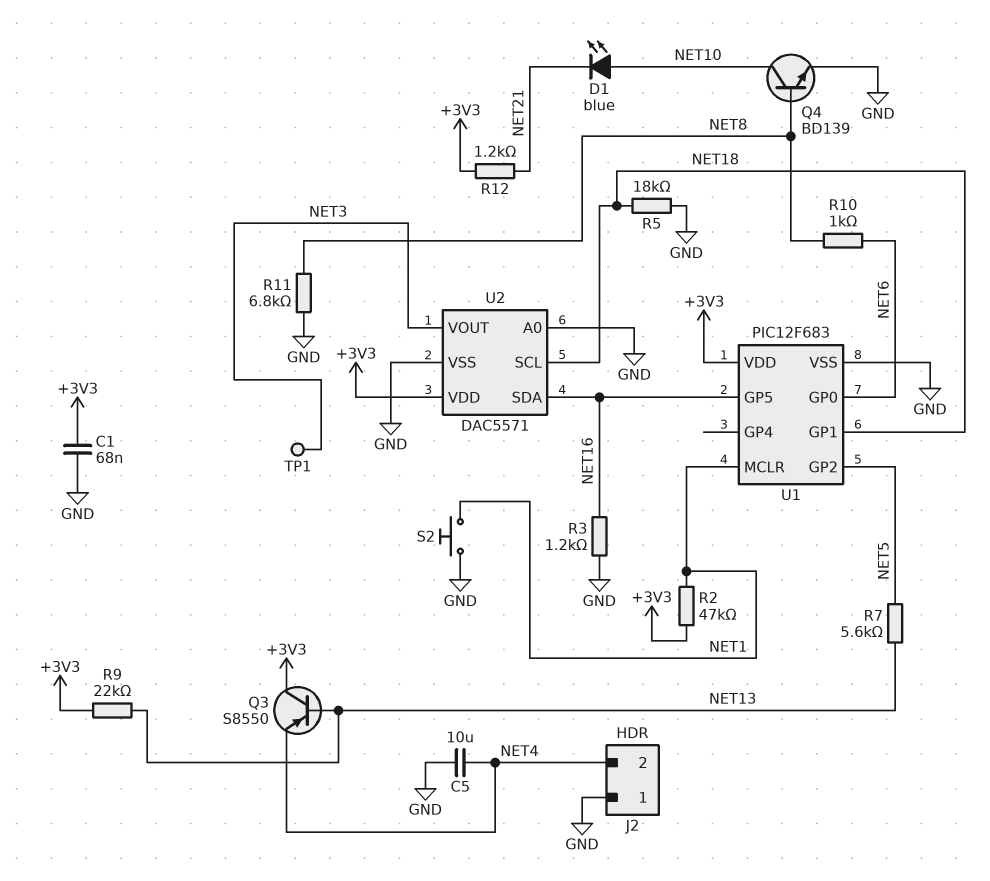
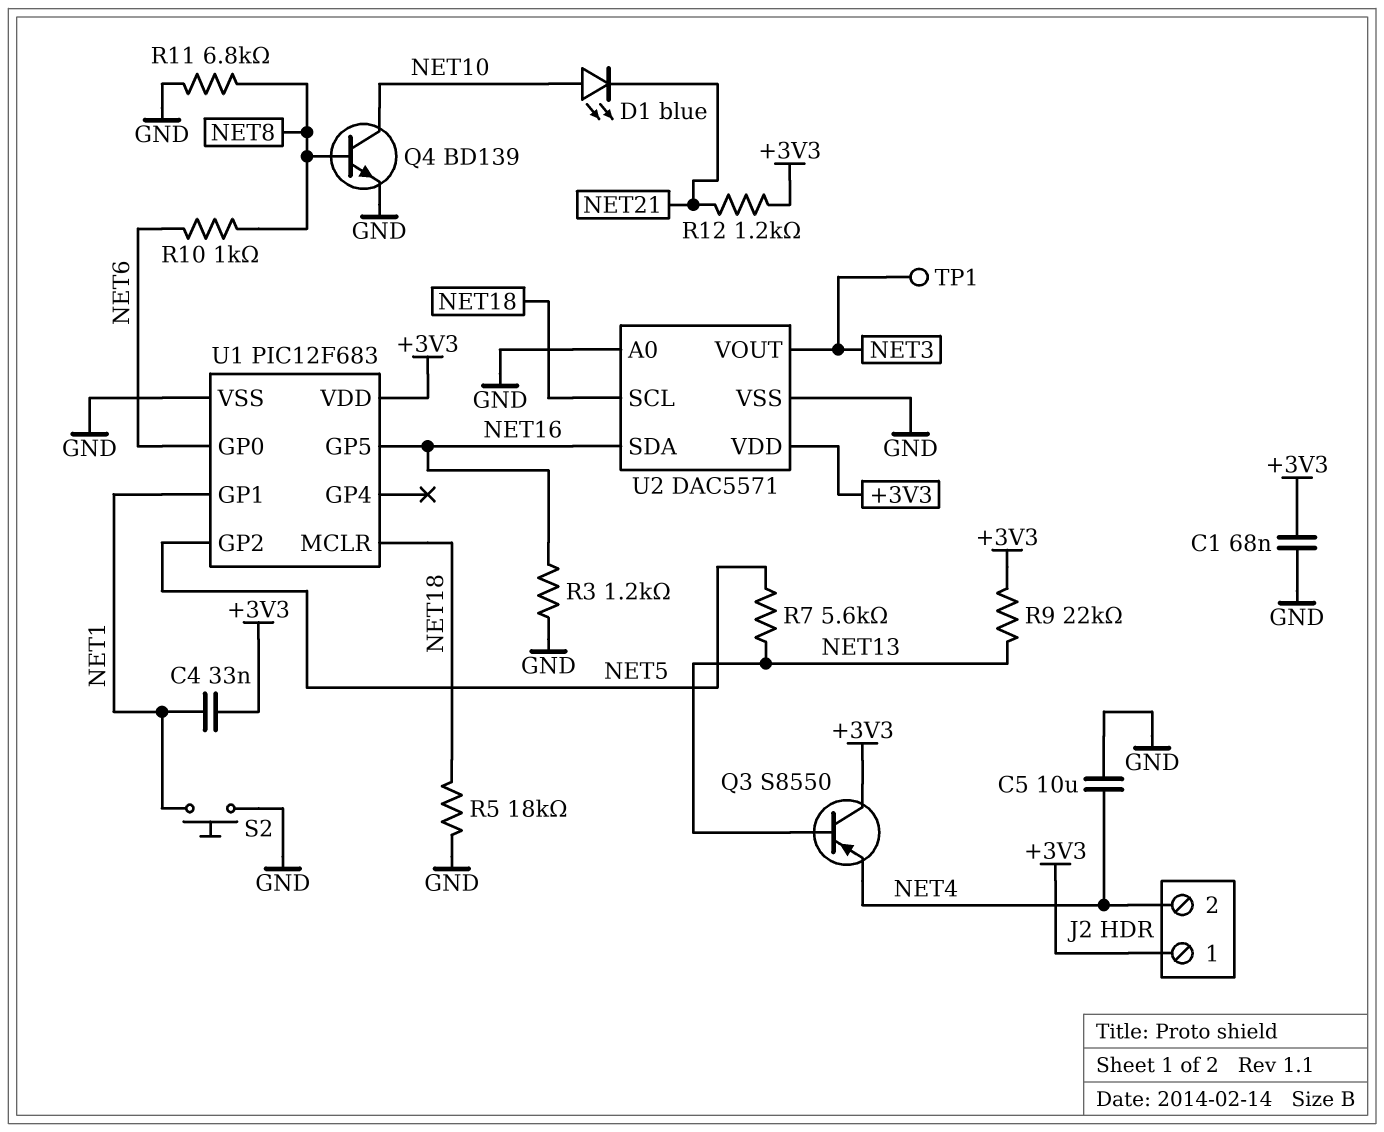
C4: none -> 33nF (+3V3, NET1)
J2 pin 1: GND -> +3V3
R2: 47k (+3V3, NET1) -> none
U1 pin GP1: NET18 -> NET1
U1 pin MCLR: NET1 -> NET18

